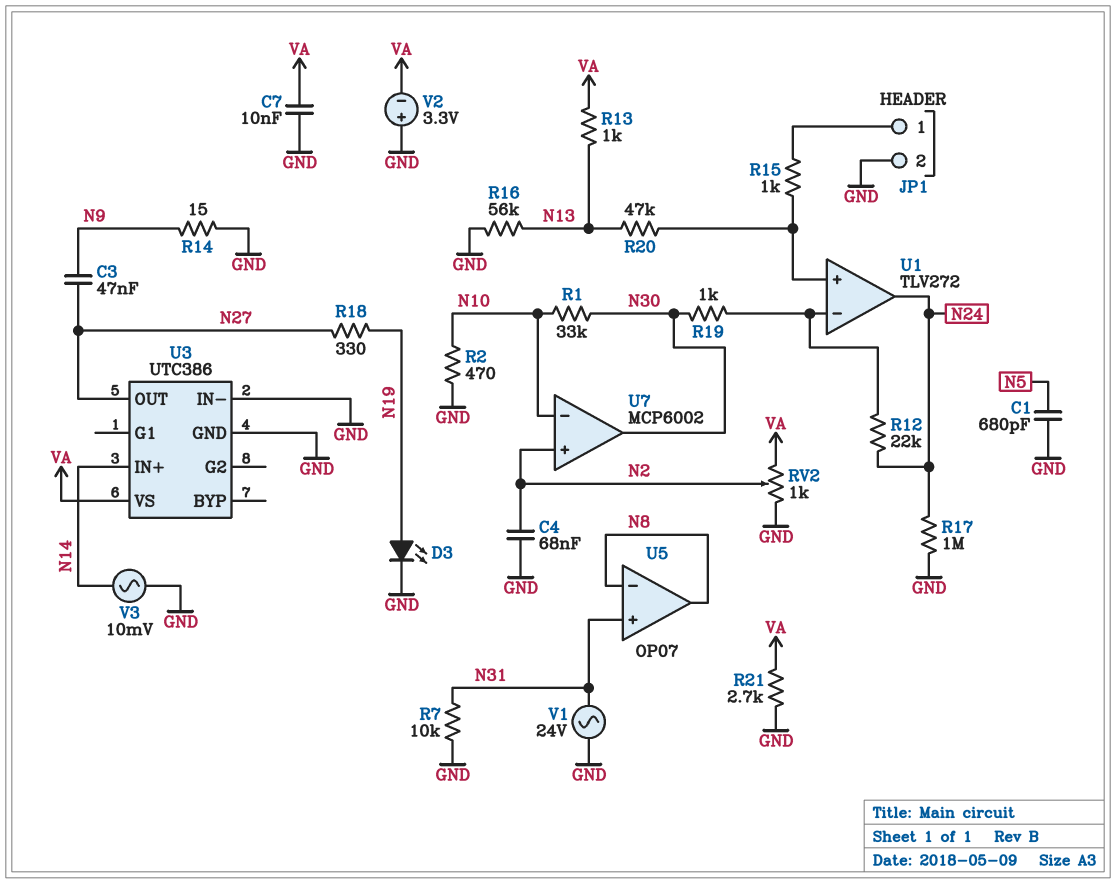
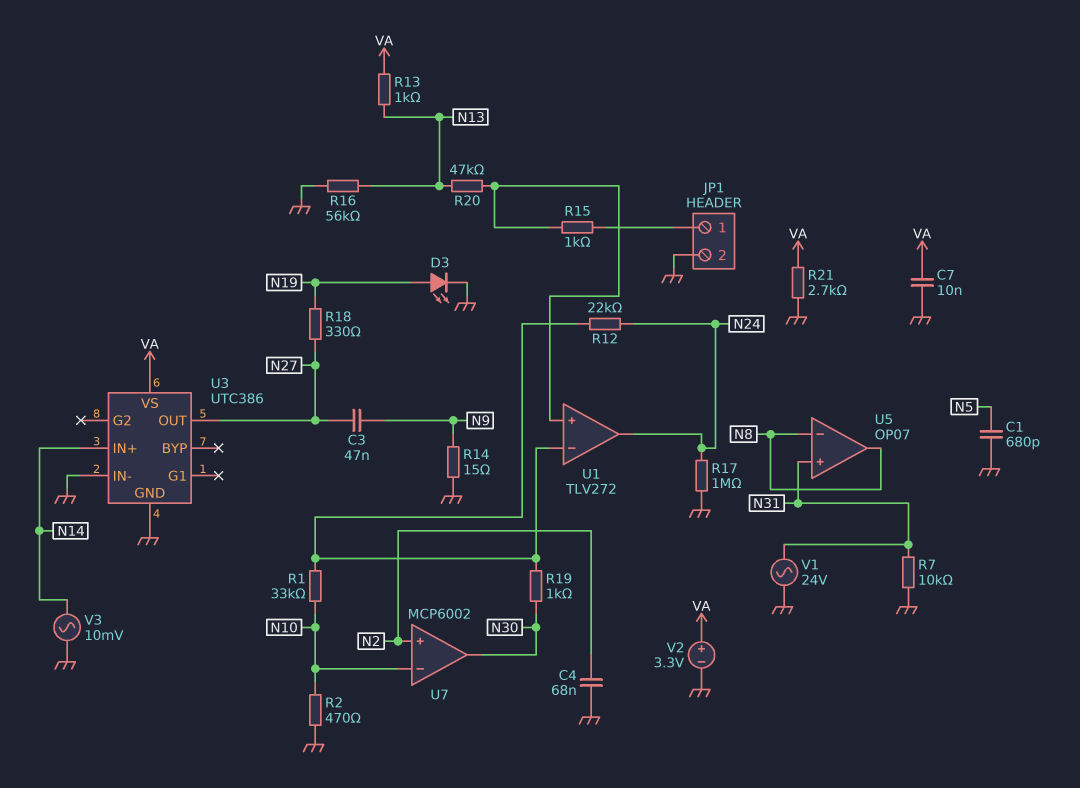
R1: 33k (N10, N30) -> 33k (N10, U1/in-)
RV2: 1k (GND, VA, wiper N2) -> none
V2: 3.3V (plus GND, minus VA) -> 3.3V (plus VA, minus GND)

